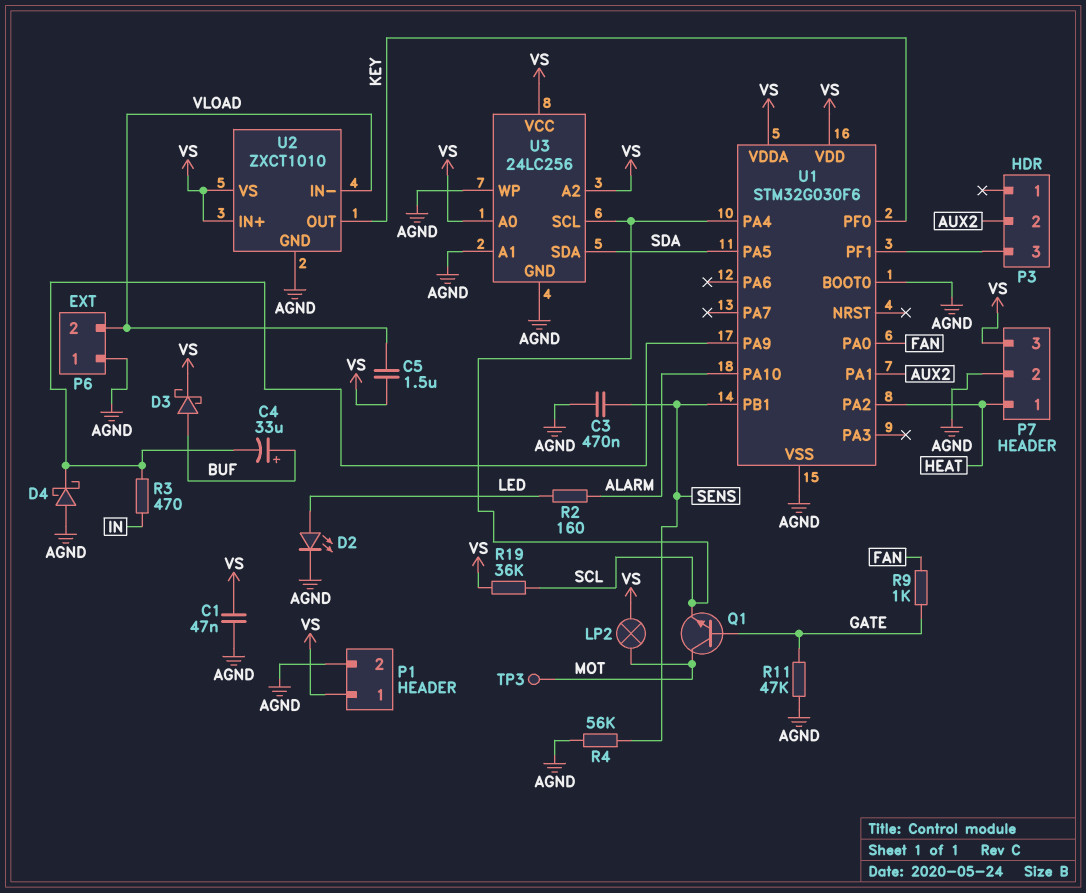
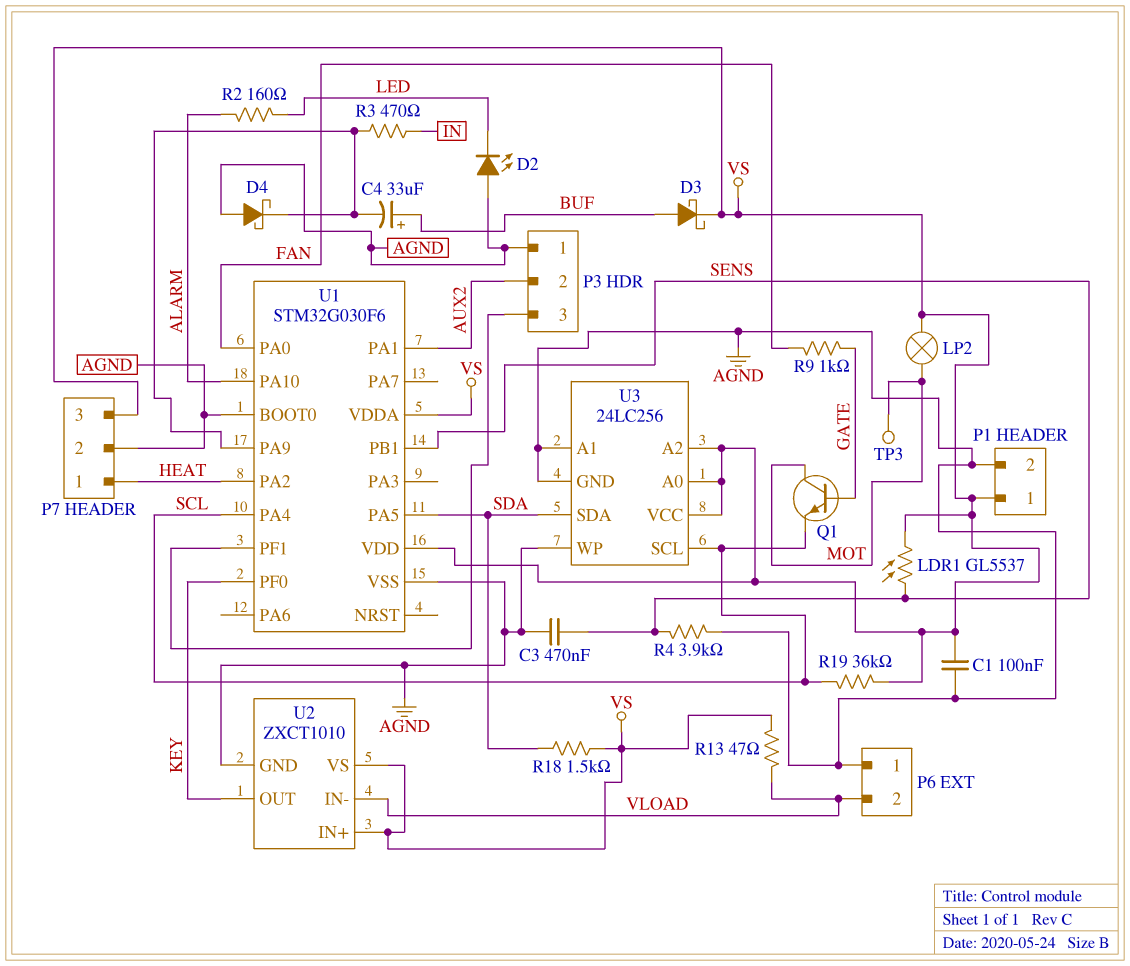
C1: 47nF (AGND, VS) -> 100nF (AGND, VS)
C5: 1.5uF (VLOAD, VS) -> none
D2: LED (A LED, K AGND) -> LED (A AGND, K LED)
LDR1: none -> GL5537 (SENS, VS)
P3 pin 1: none -> AGND
R4: 56k (AGND, SENS) -> 3.9k (AGND, SENS)
R11: 47k (AGND, GATE) -> none
R13: none -> 47 (VLOAD, VS)
R18: none -> 1.5k (SDA, VS)

